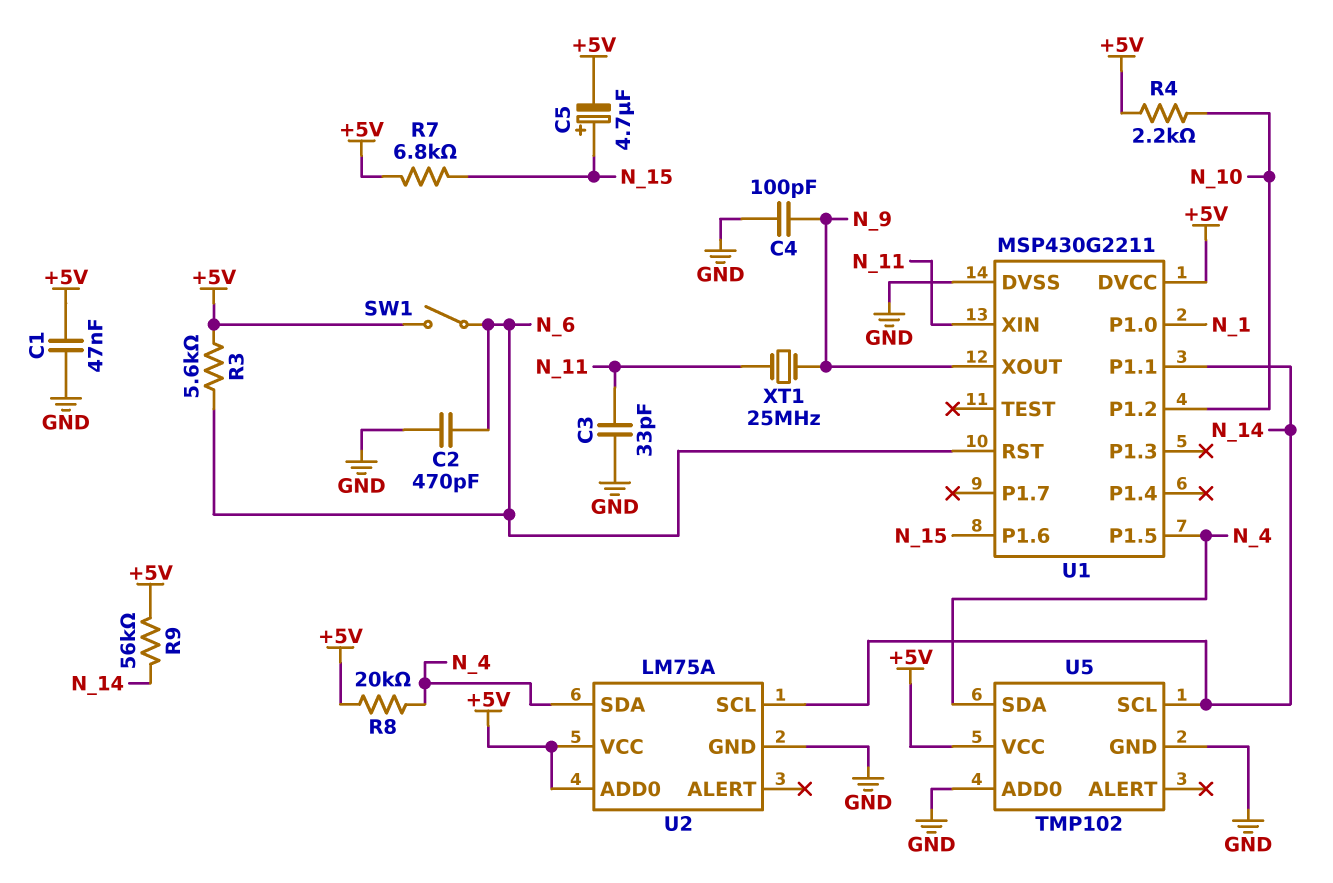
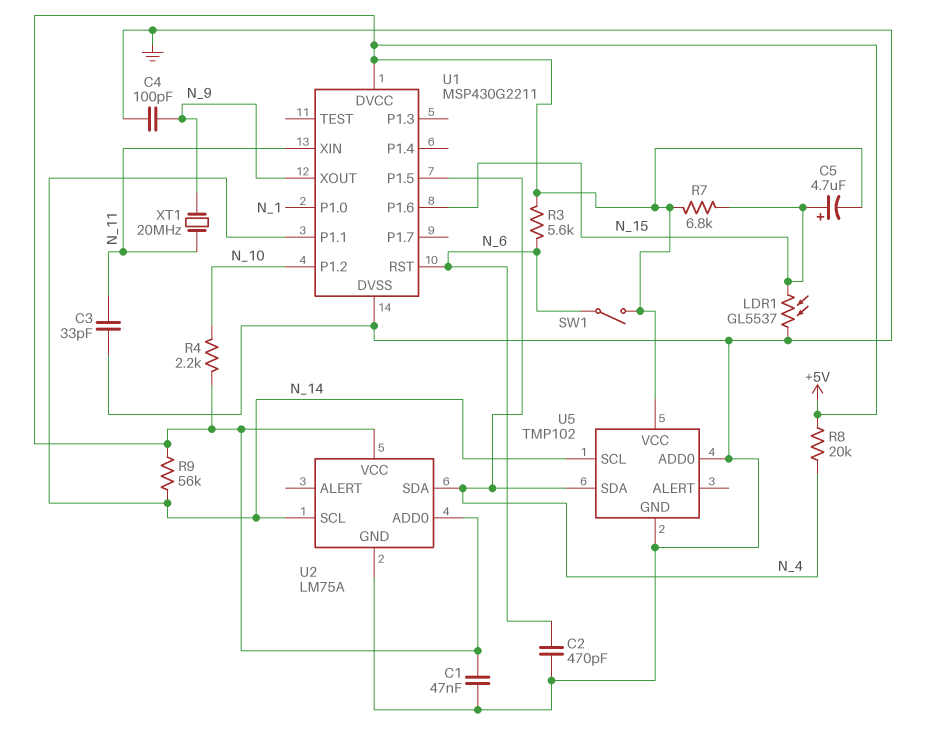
LDR1: none -> GL5537 (GND, N_15)
XT1: 25MHz (N_9, N_11) -> 20MHz (N_9, N_11)

